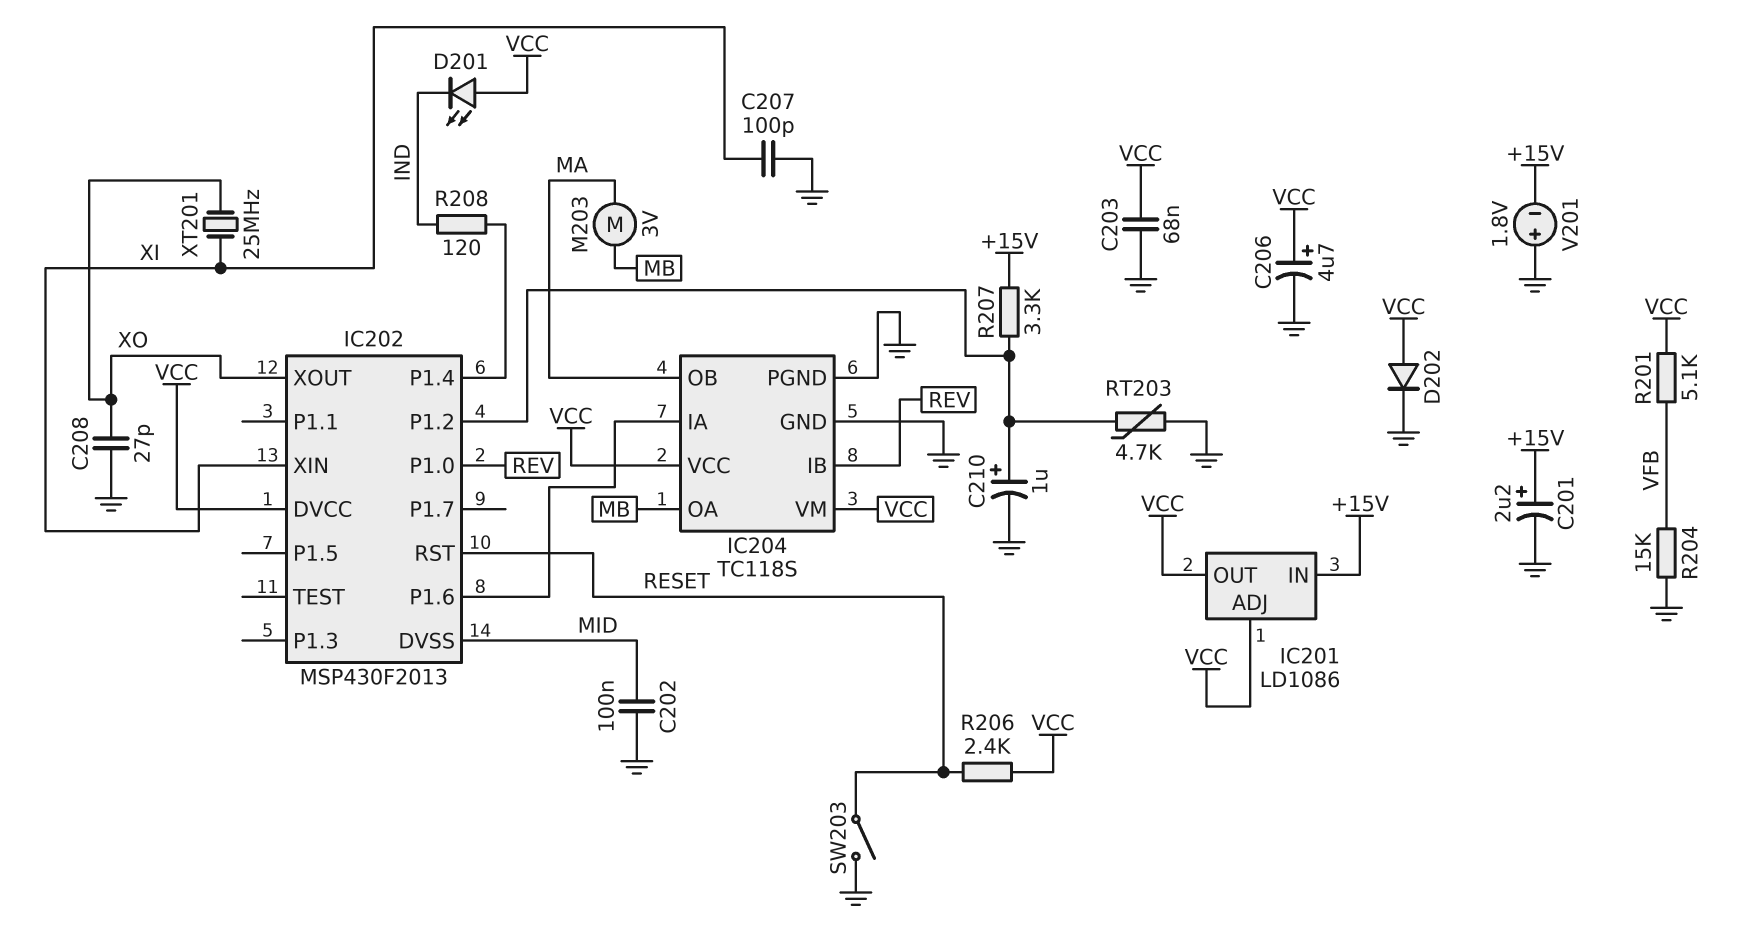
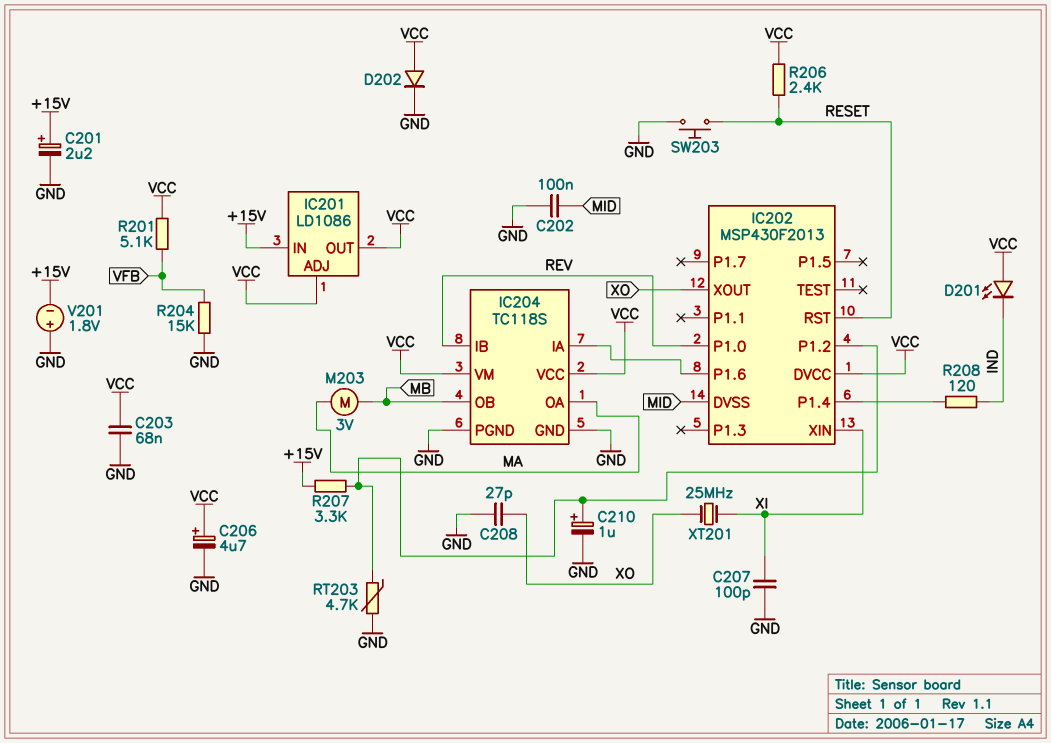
IC204 pin OA: MB -> MA
IC204 pin OB: MA -> MB
SW203: switch (GND, RESET) -> button (GND, RESET)

